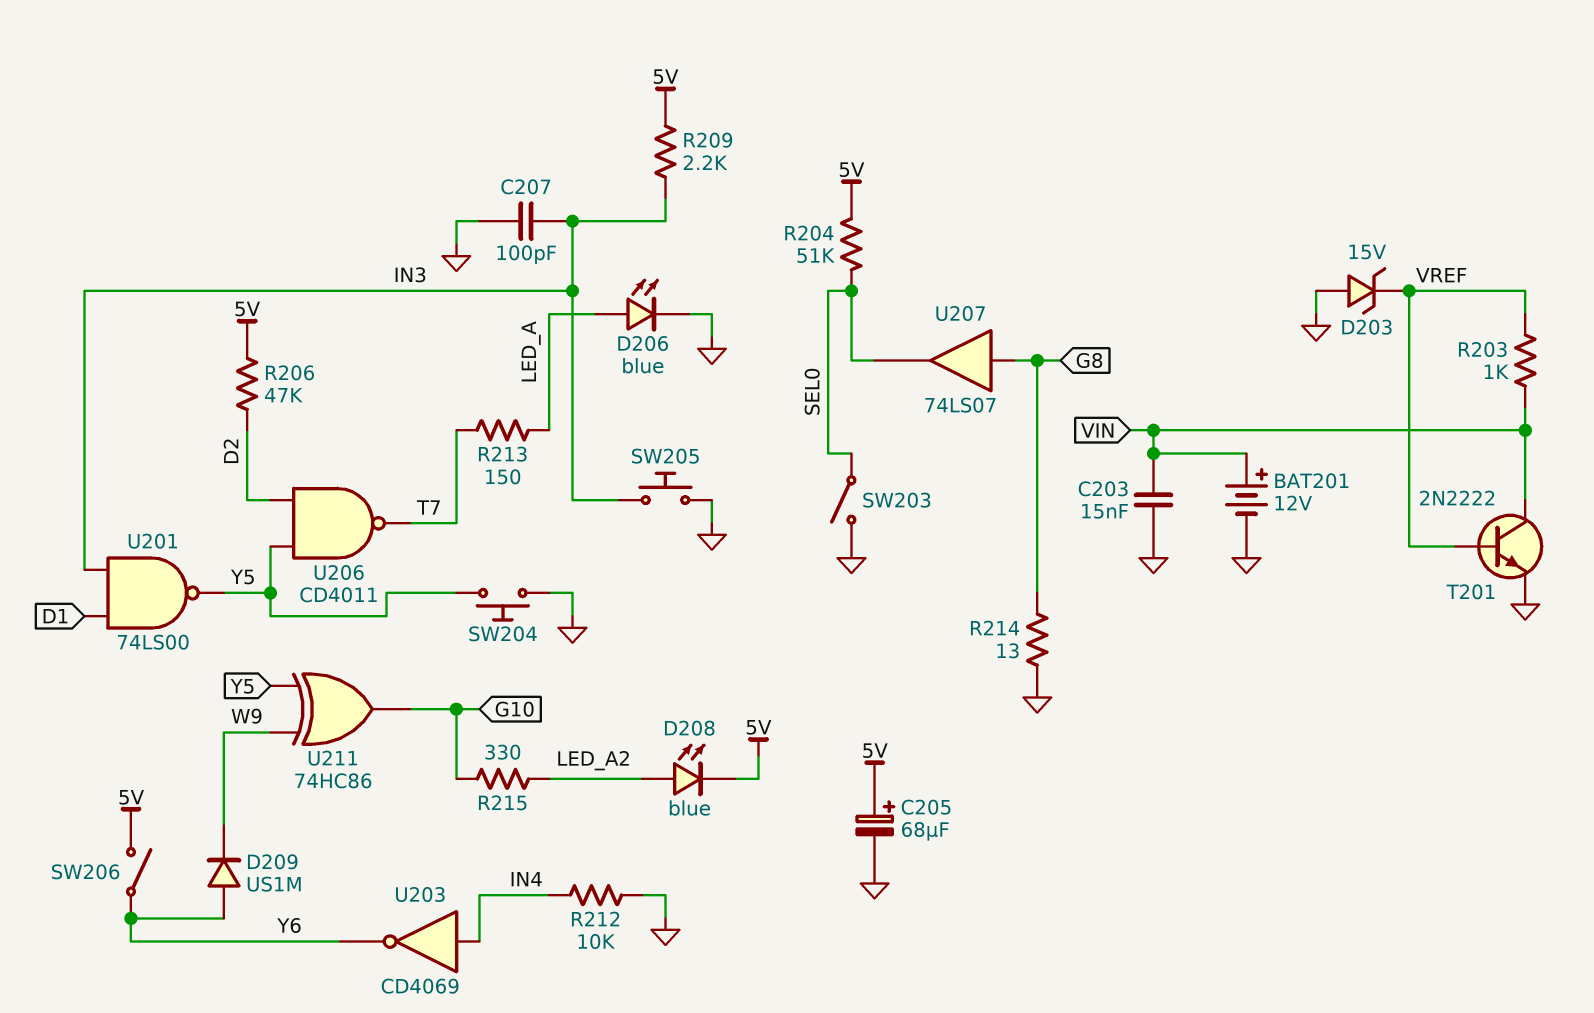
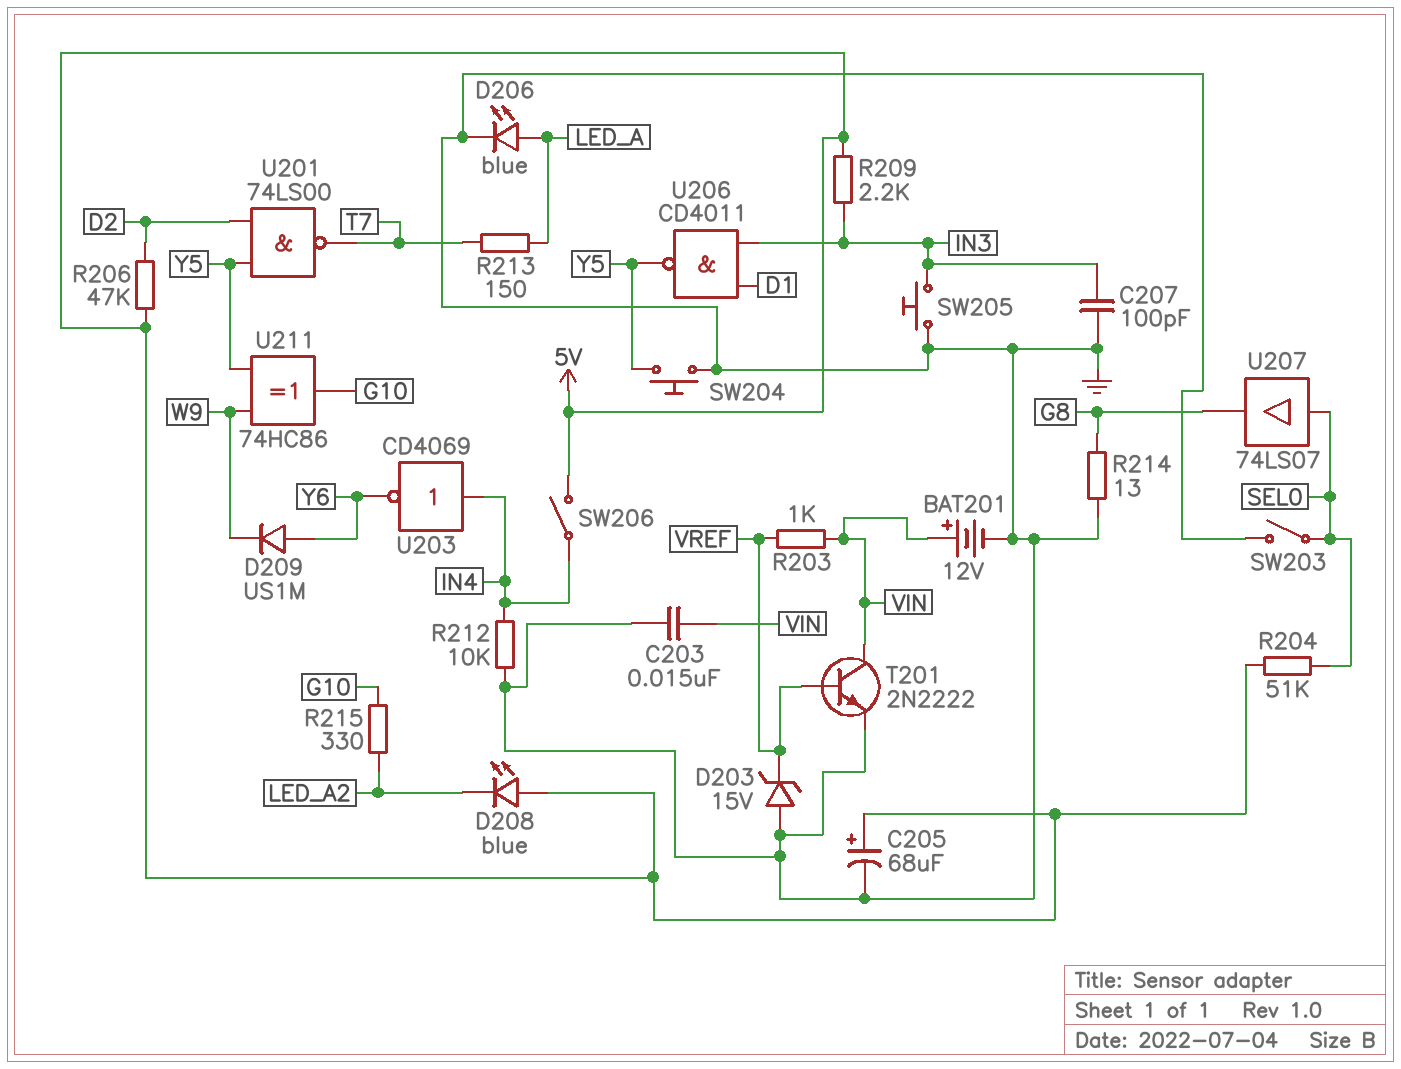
D208: LED blue (A LED_A2, K 5V) -> LED blue (A 5V, K LED_A2)
SW206: switch (5V, Y6) -> switch (5V, IN4)
U201: NAND 74LS00 (in D1, in IN3, out Y5) -> NAND 74LS00 (in D2, in Y5, out T7)
U206: NAND CD4011 (in D2, in Y5, out T7) -> NAND CD4011 (in D1, in IN3, out Y5)
U207: buffer 74LS07 (in G8, out SEL0) -> buffer 74LS07 (in SEL0, out G8)

